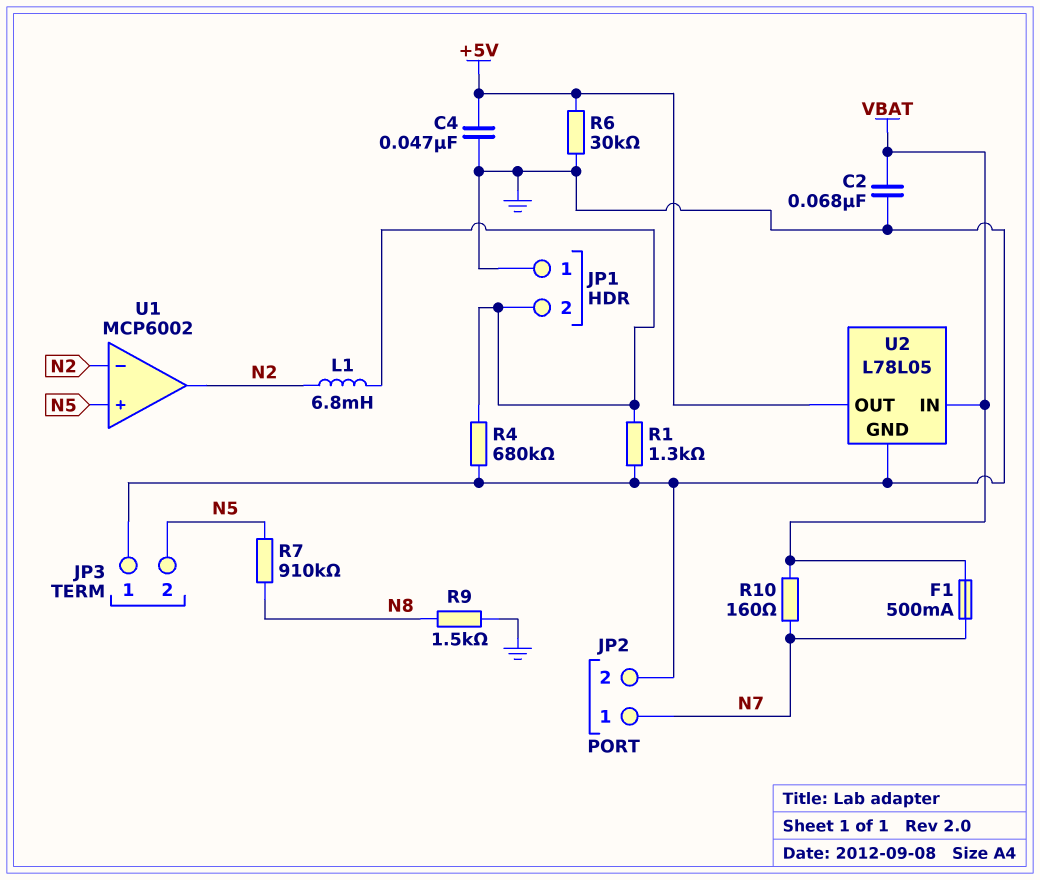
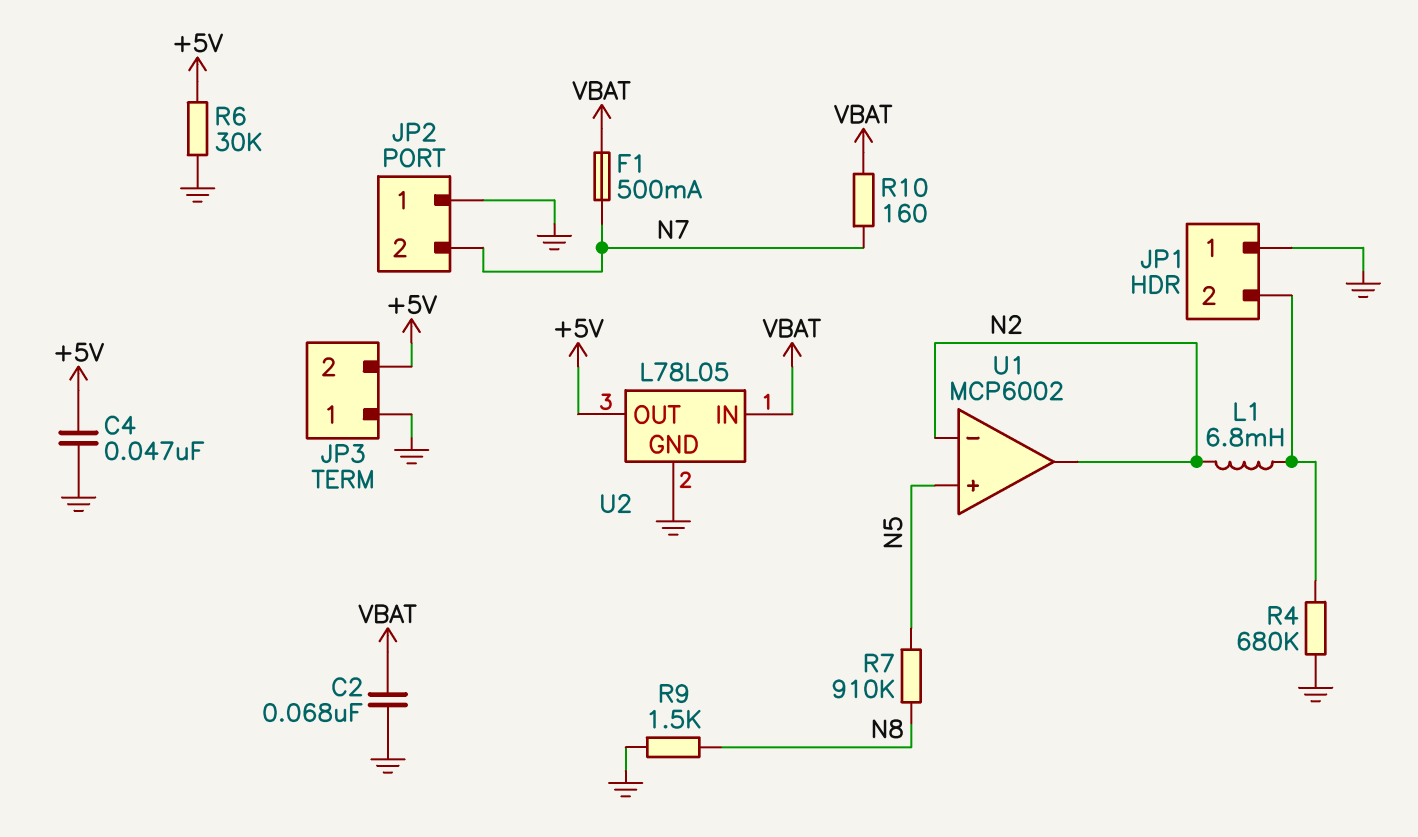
JP2 pin 1: N7 -> GND
JP2 pin 2: GND -> N7
JP3 pin 2: N5 -> +5V
R1: 1.3k (GND, JP1/2) -> none

